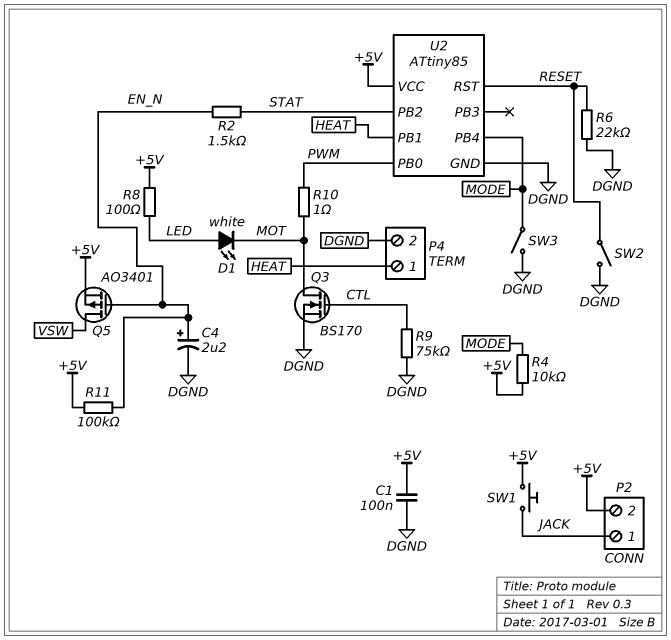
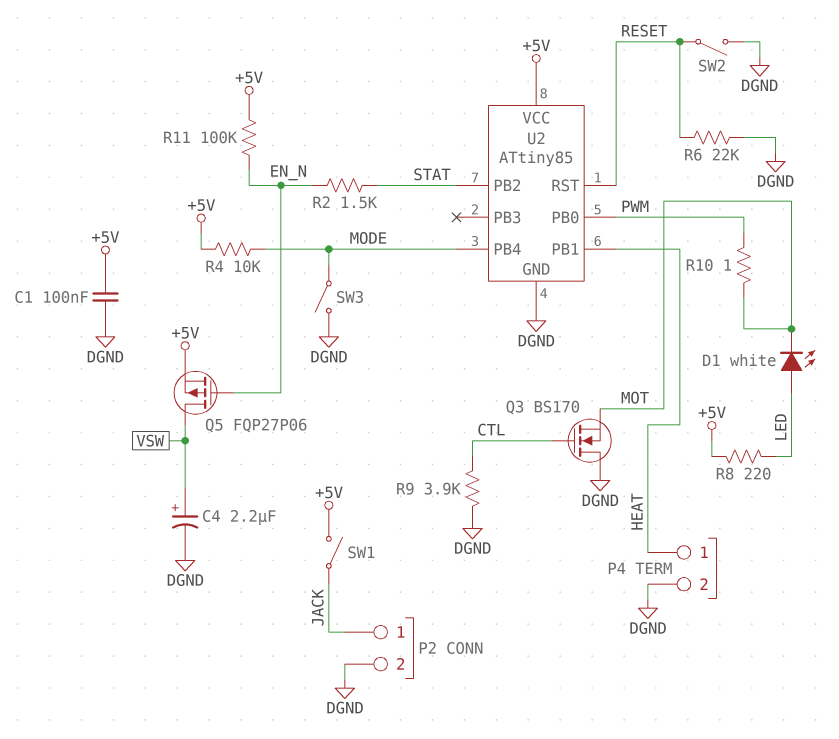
C4: 2.2uF (plus EN_N, minus DGND) -> 2.2uF (plus VSW, minus DGND)
P2 pin 2: +5V -> DGND
Q3: NMOS BS170 (G CTL, D MOT, S DGND) -> NMOS BS170 (G CTL, D DGND, S MOT)
Q5: PMOS AO3401 (G EN_N, D VSW, S +5V) -> PMOS FQP27P06 (G EN_N, D VSW, S +5V)
R8: 100 (+5V, LED) -> 220 (+5V, LED)
R9: 75k (CTL, DGND) -> 3.9k (CTL, DGND)
SW1: button (+5V, JACK) -> switch (+5V, JACK)

